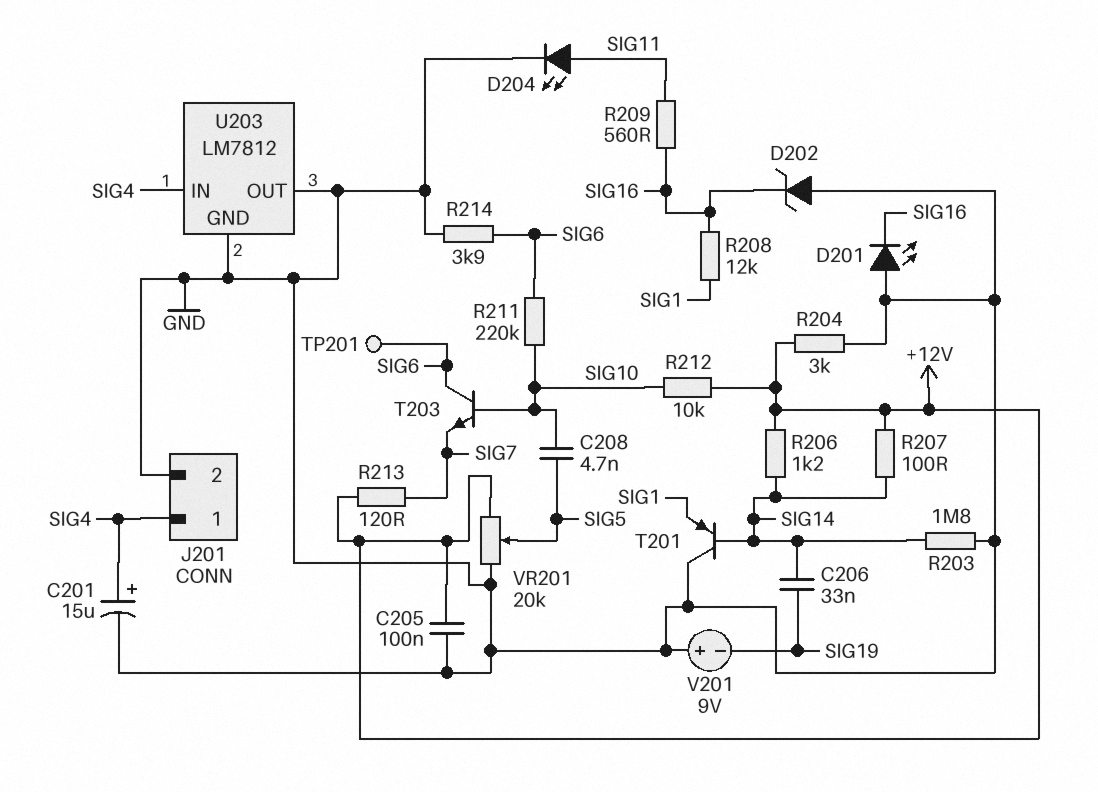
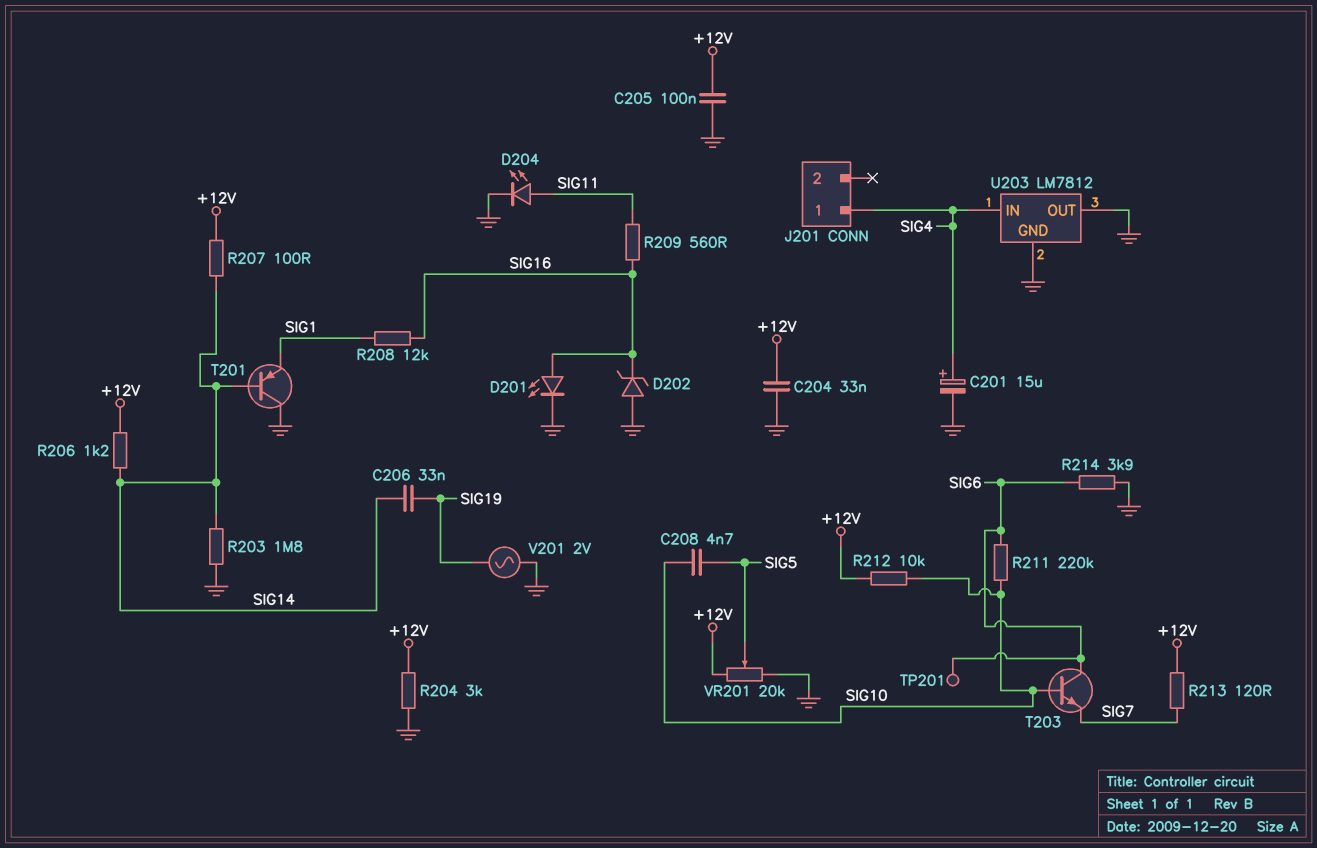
C204: none -> 33nF (+12V, GND)
D201: LED (A GND, K SIG16) -> LED (A SIG16, K GND)
J201 pin 2: GND -> none
V201: 9V (plus GND, minus SIG19) -> AC 2V (GND, SIG19)

